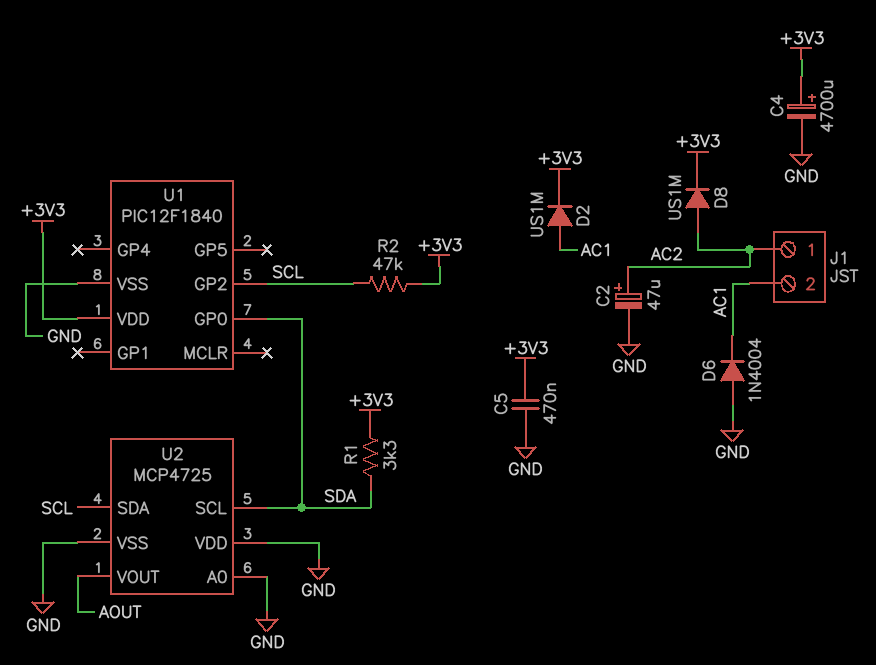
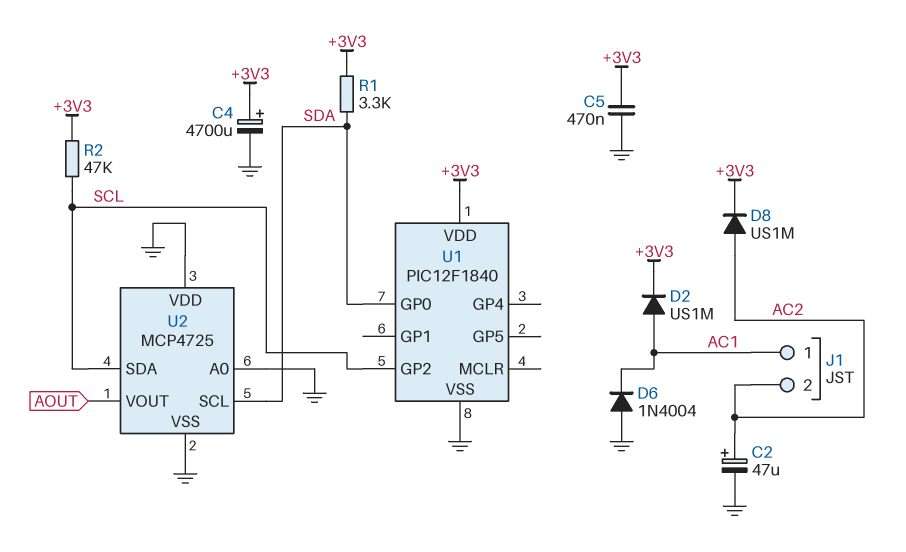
J1 pin 1: AC2 -> AC1
J1 pin 2: AC1 -> AC2

